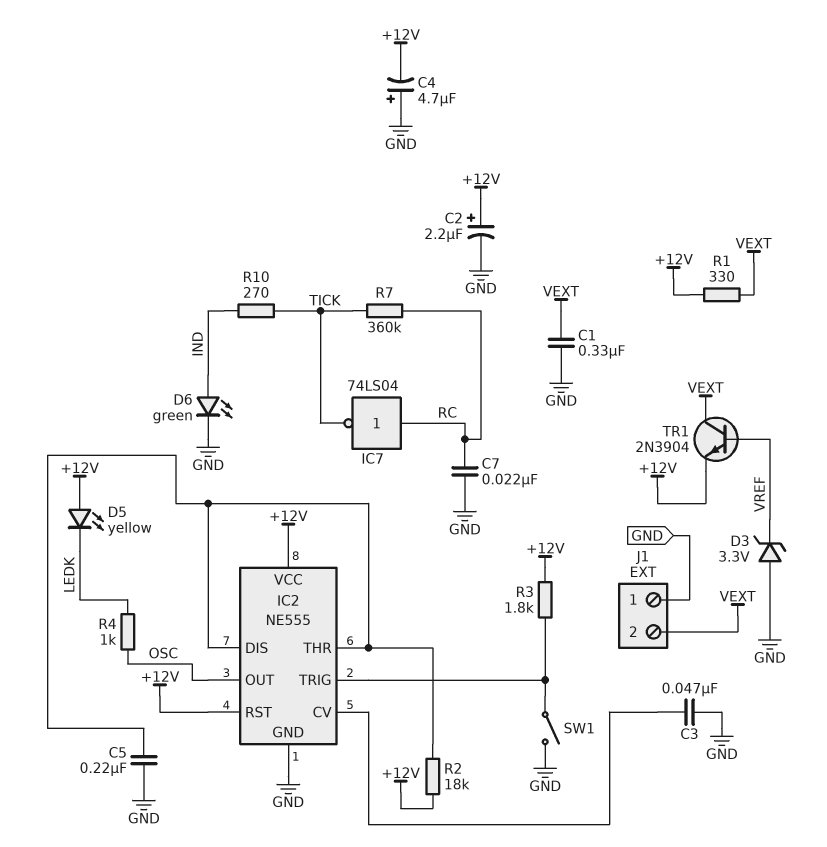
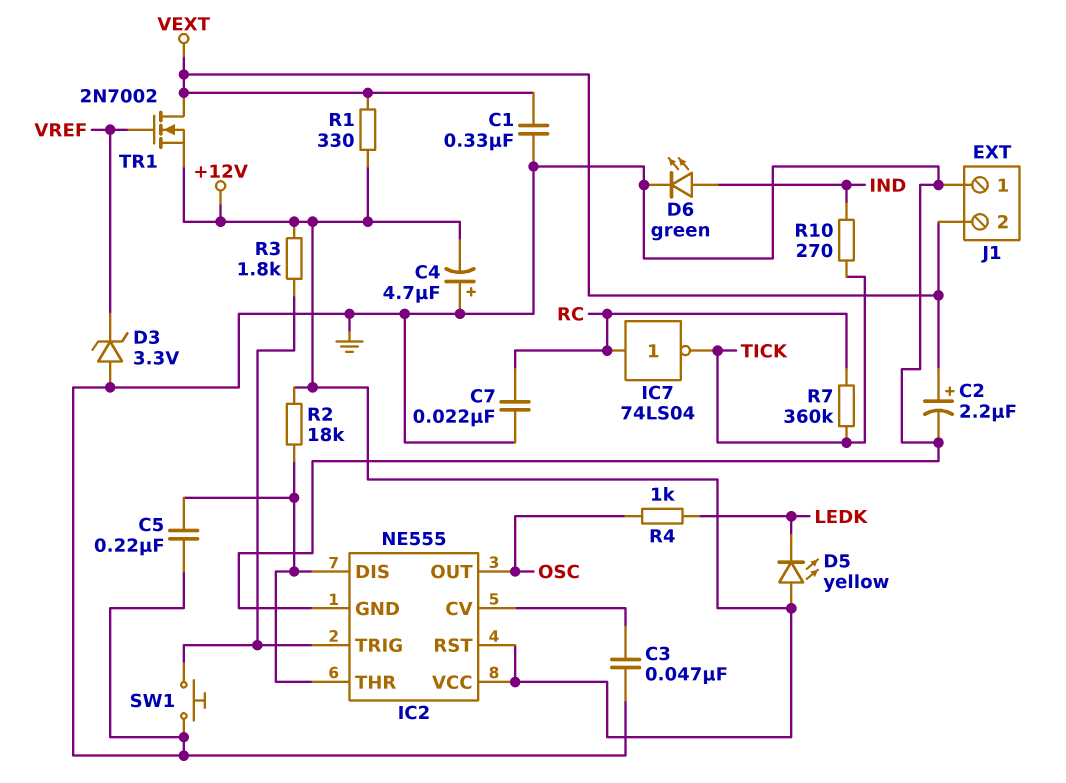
C2: 2.2uF (plus +12V, minus GND) -> 2.2uF (plus VEXT, minus GND)
SW1: switch (GND, IC2/TRIG) -> button (GND, IC2/TRIG)
TR1: NPN 2N3904 (B VREF, C VEXT, E +12V) -> NMOS 2N7002 (G VREF, D VEXT, S +12V)

